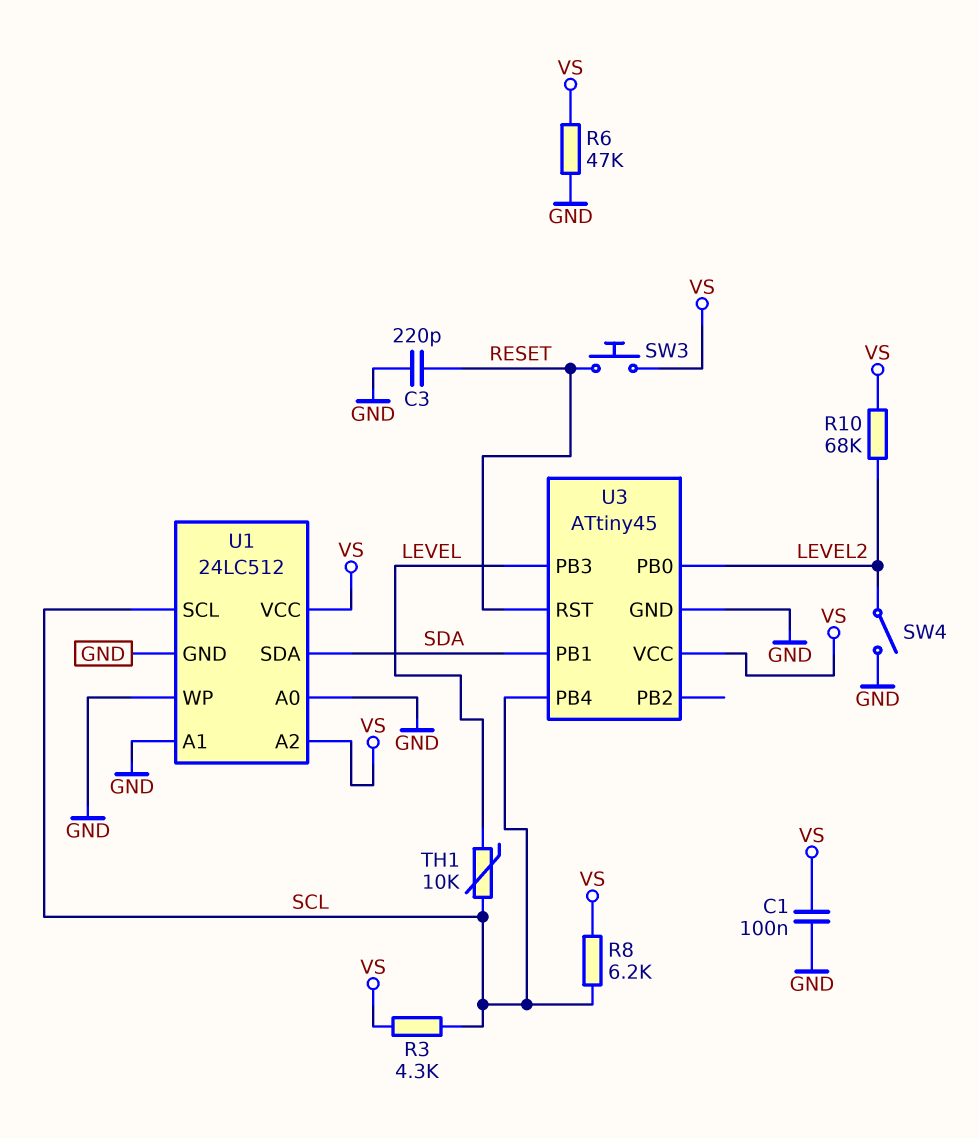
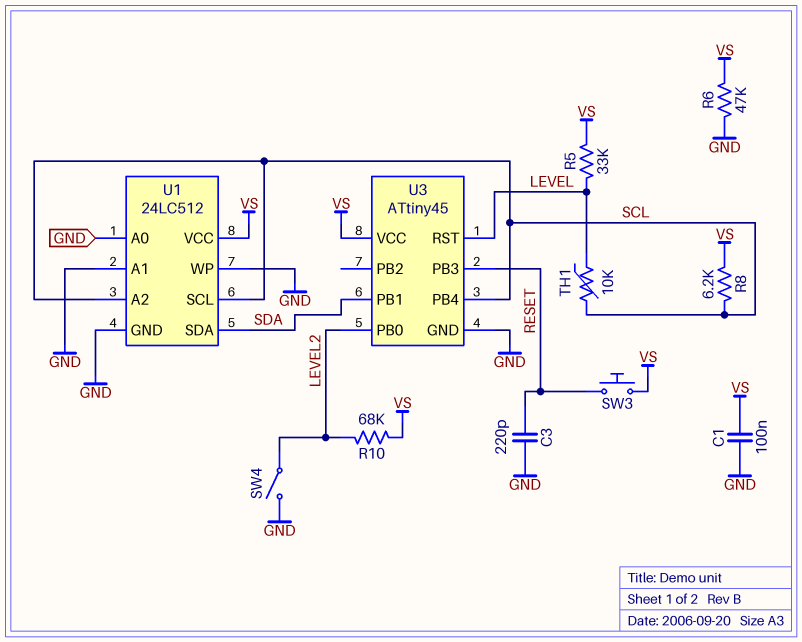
R3: 4.3k (SCL, VS) -> none
R5: none -> 33k (LEVEL, VS)
U1 pin A2: VS -> SCL
U3 pin PB3: LEVEL -> RESET
U3 pin RST: RESET -> LEVEL

